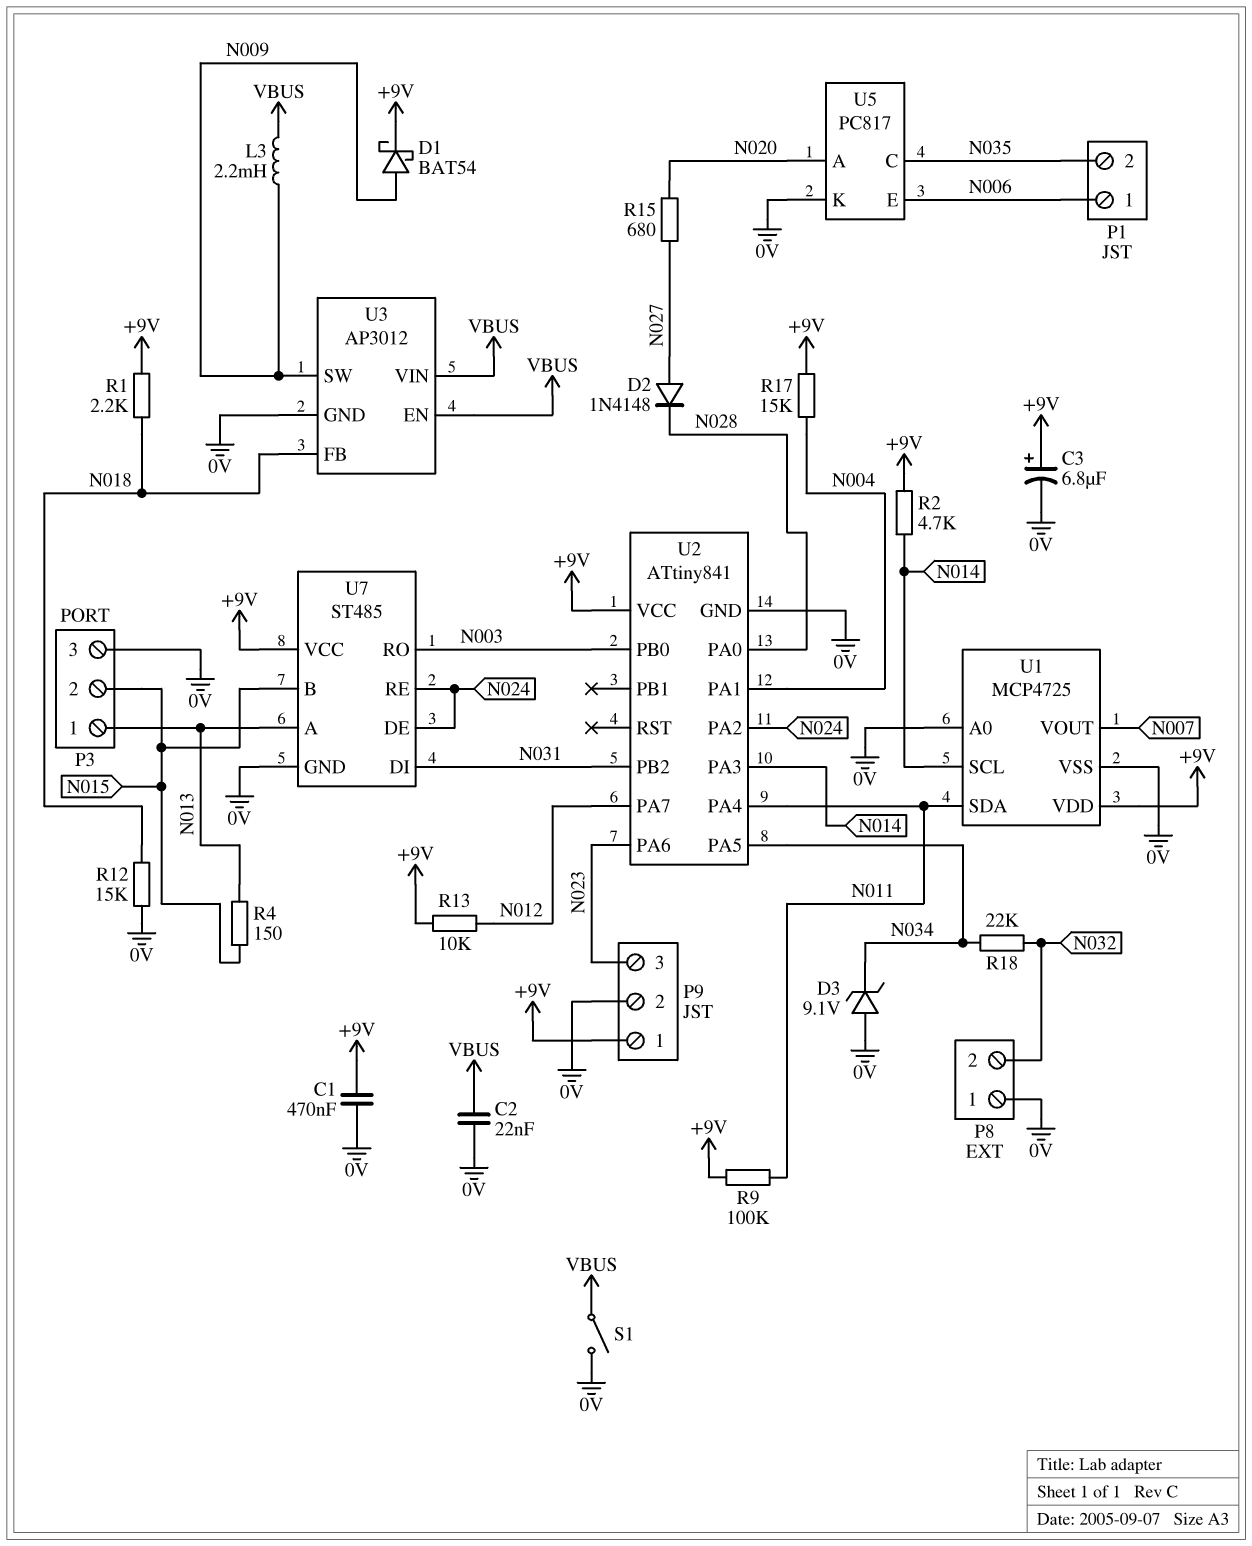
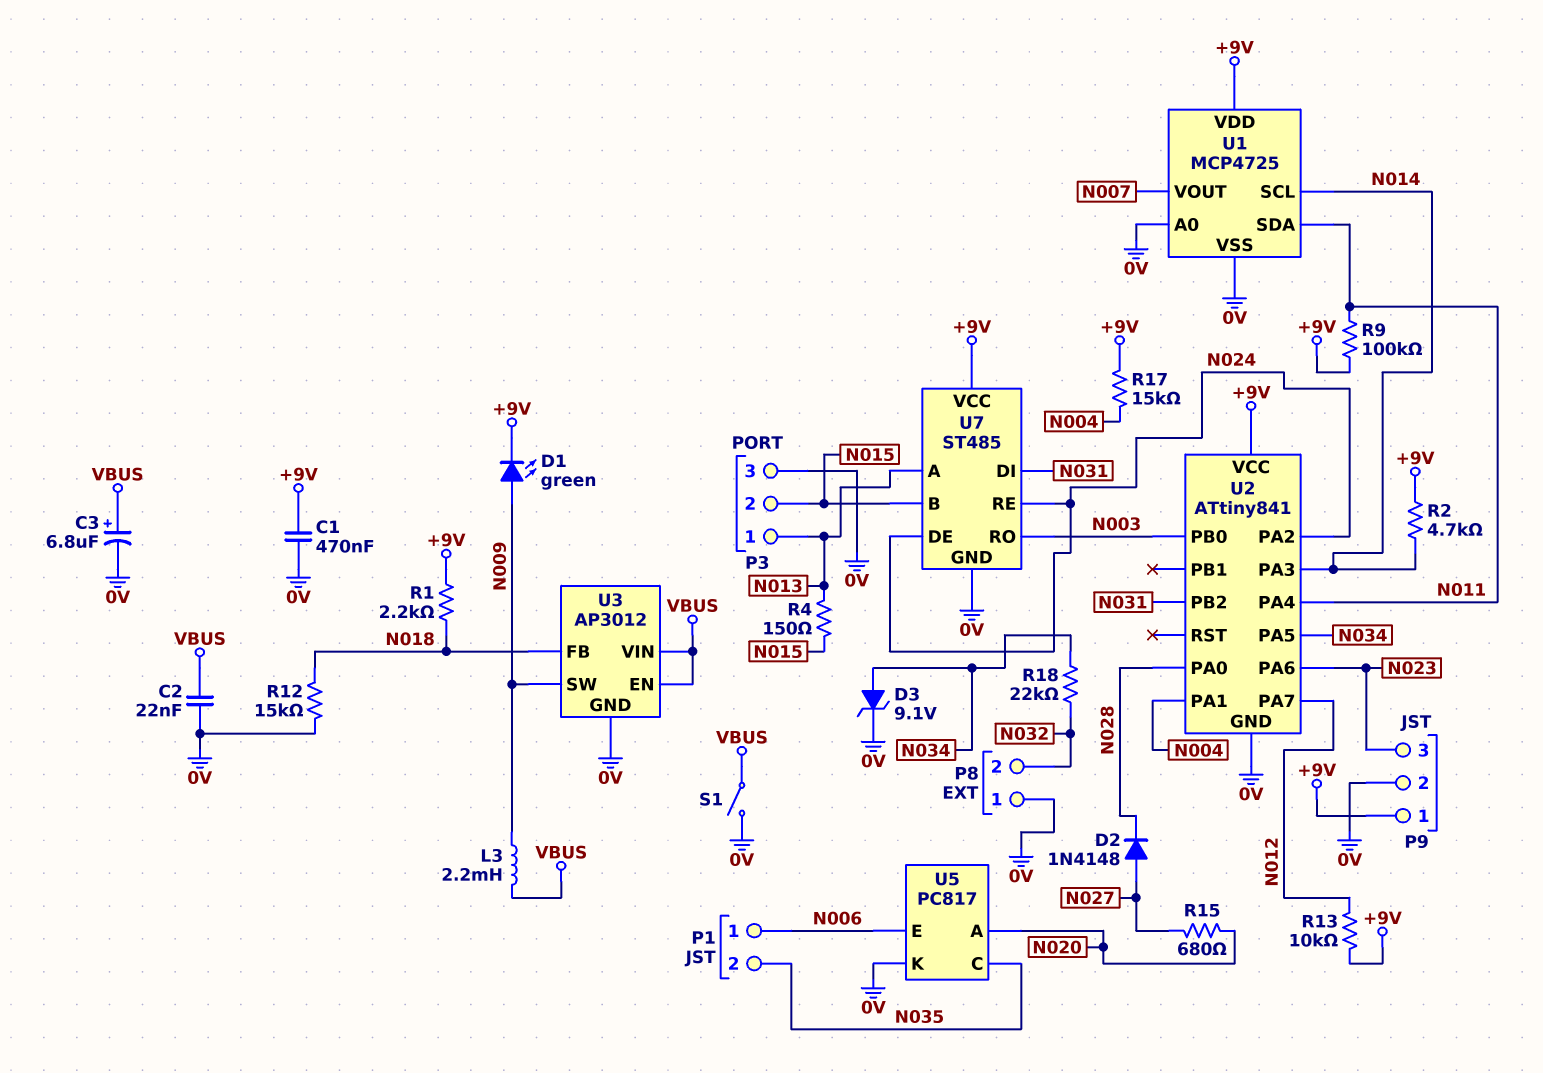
C3: 6.8uF (plus +9V, minus 0V) -> 6.8uF (plus VBUS, minus 0V)
D1: schottky BAT54 (A N009, K +9V) -> LED green (A N009, K +9V)
D3: zener 9.1V (A 0V, K N034) -> zener 9.1V (A N034, K 0V)

